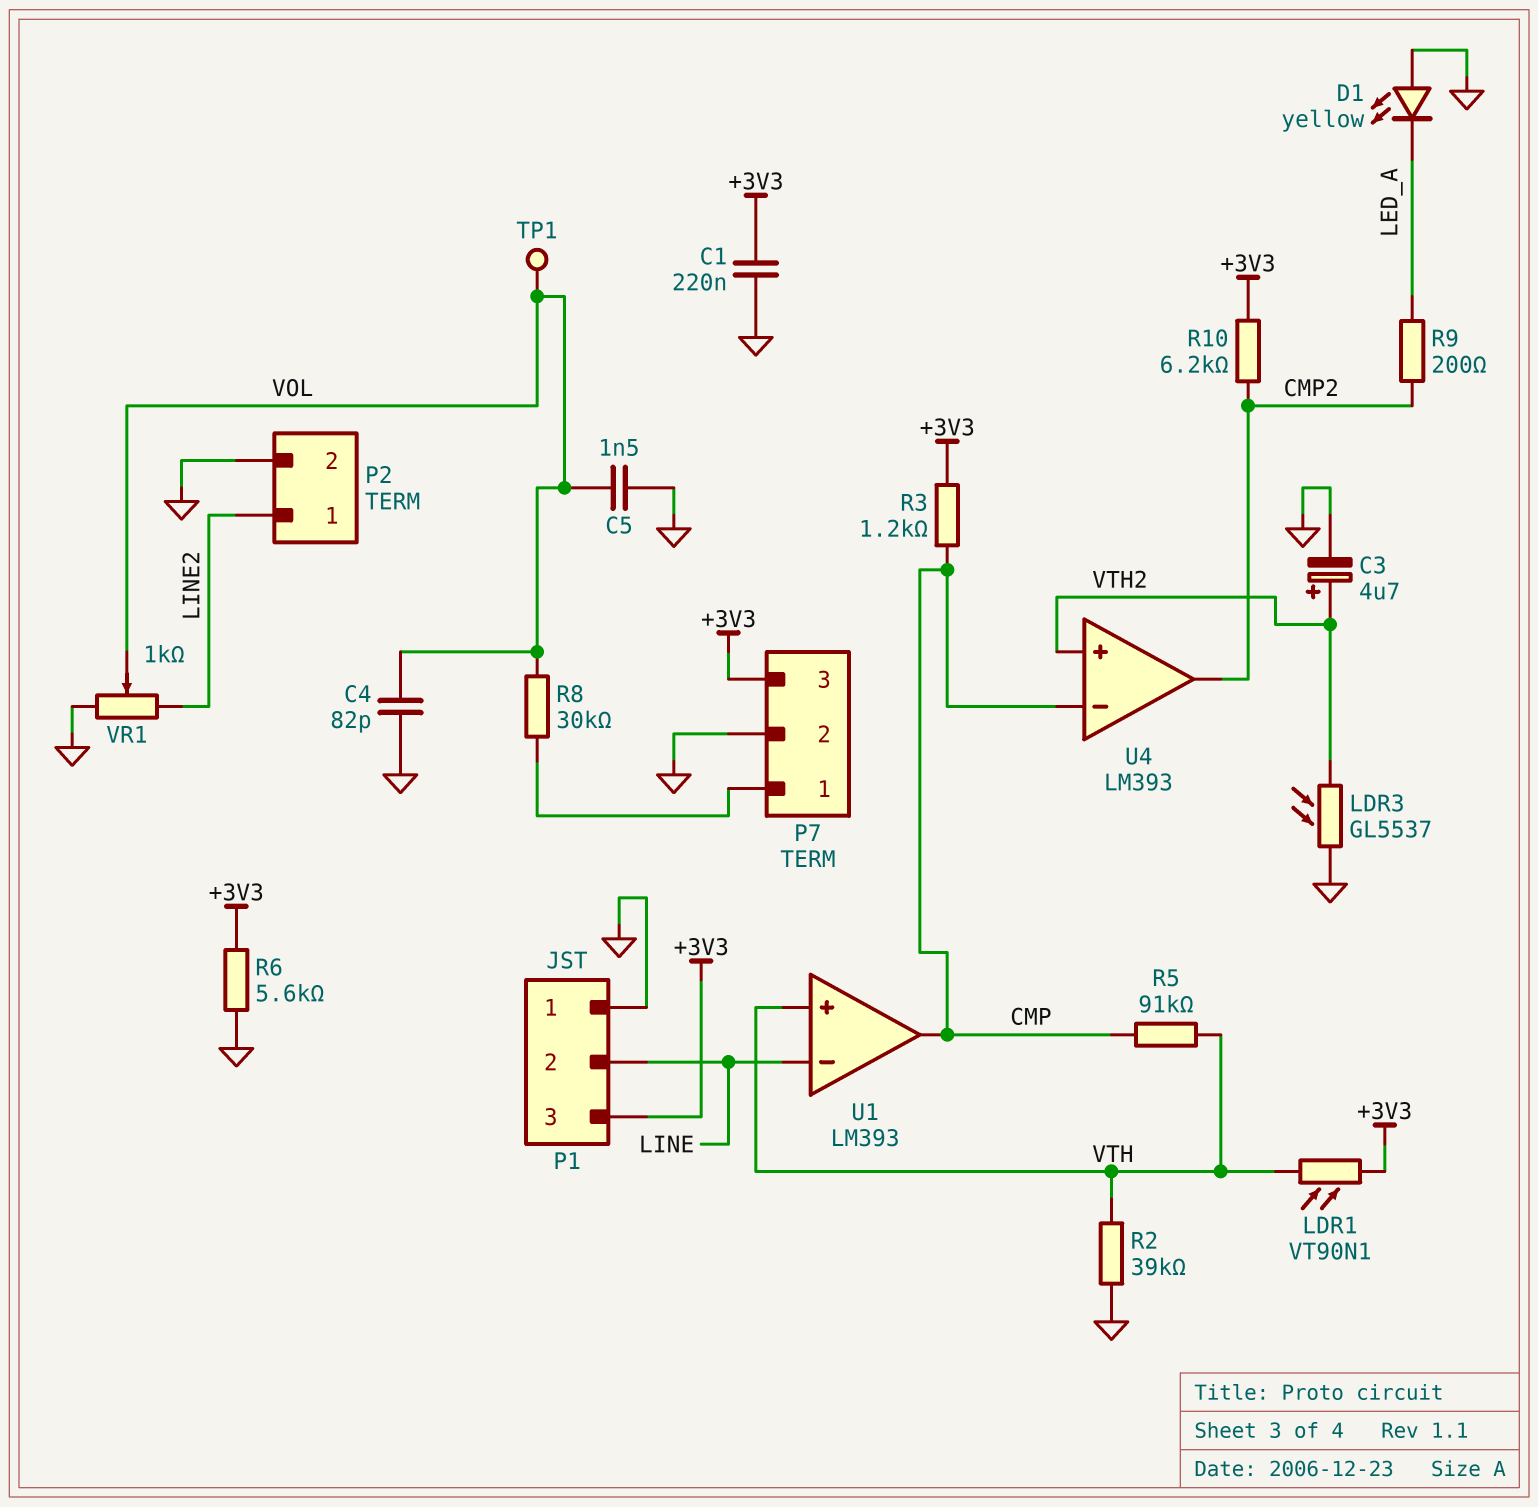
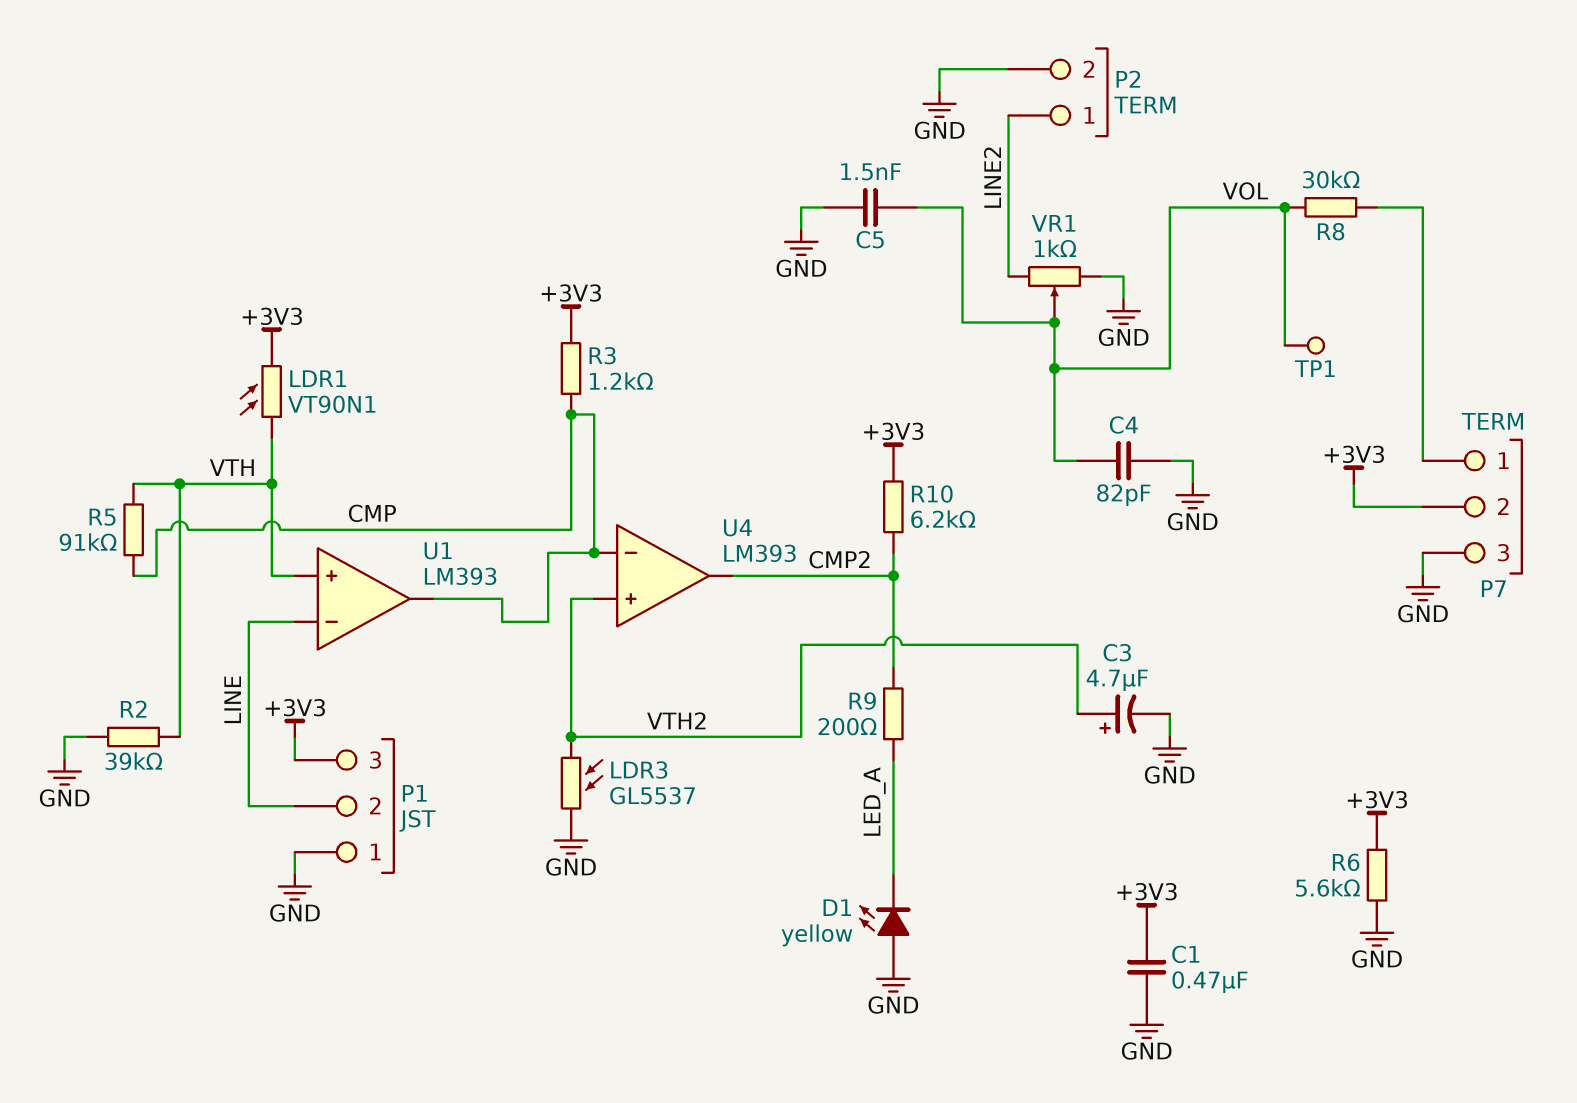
C1: 220nF (+3V3, GND) -> 470nF (+3V3, GND)
P7 pin 2: GND -> +3V3
P7 pin 3: +3V3 -> GND

